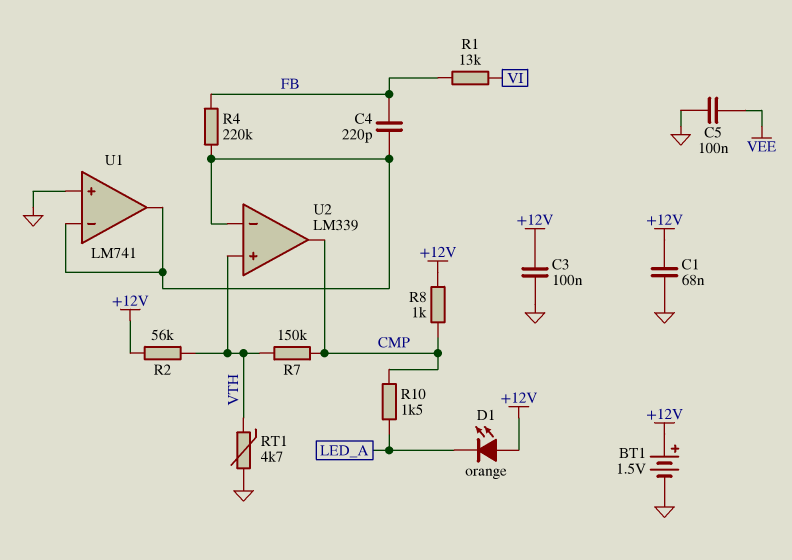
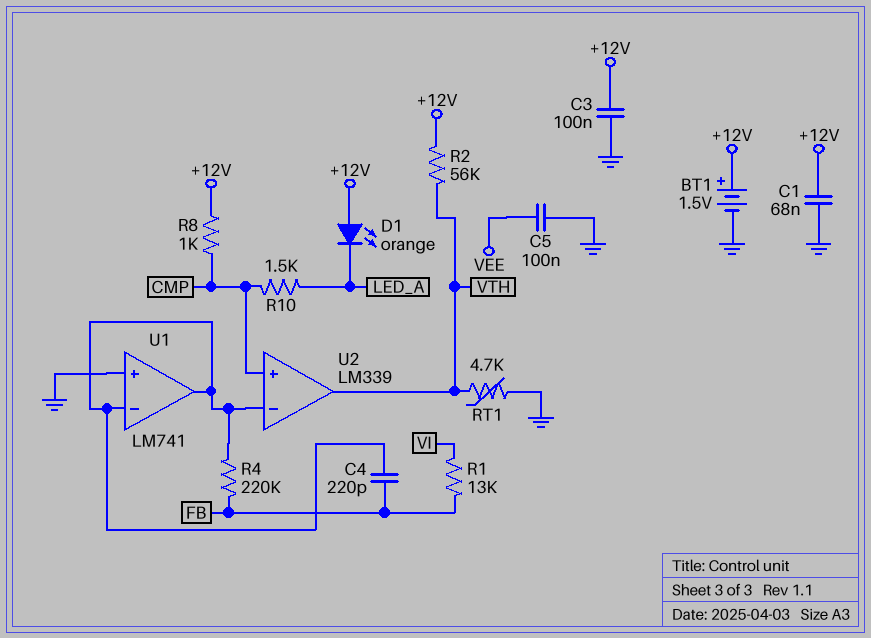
R7: 150k (CMP, VTH) -> none
U2 pin in+: VTH -> CMP
U2 pin out: CMP -> VTH

